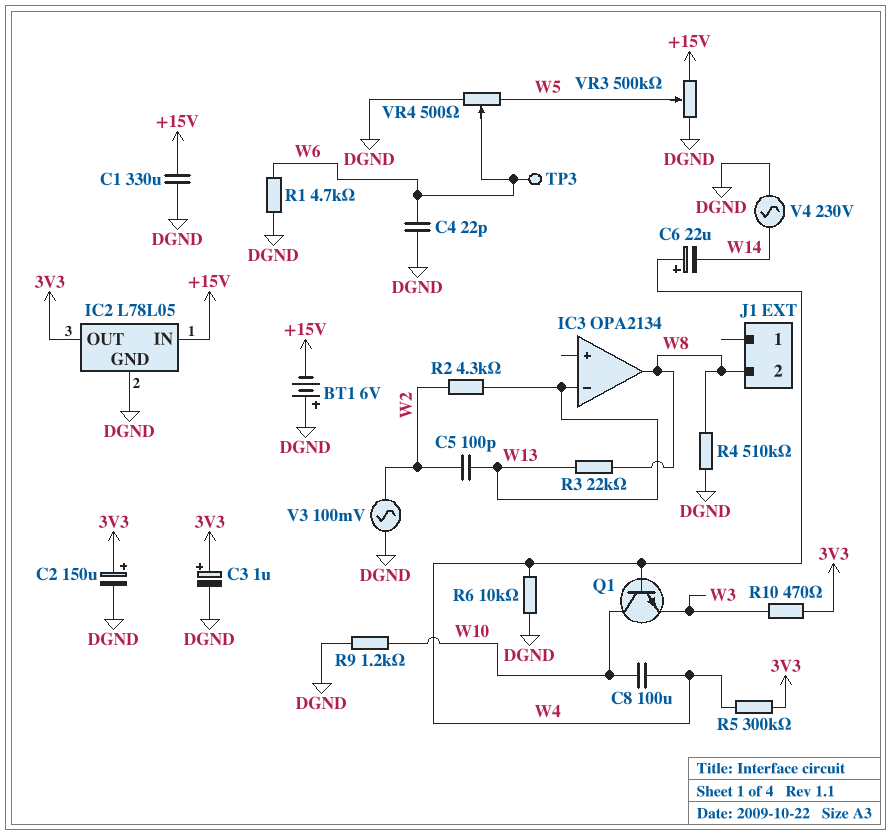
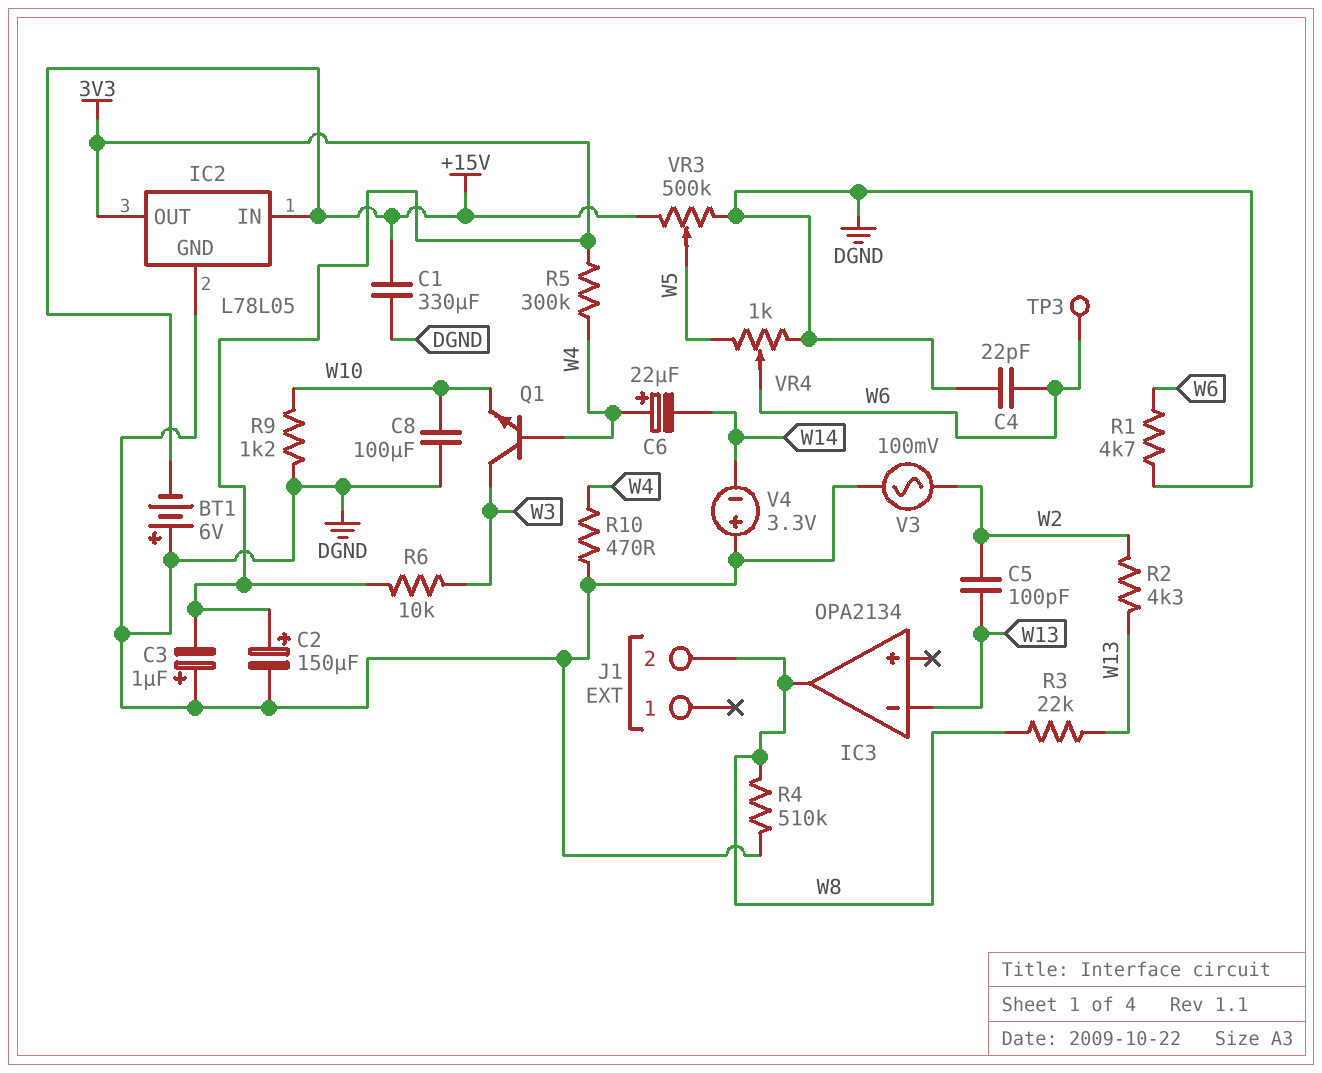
C3: 1uF (plus 3V3, minus DGND) -> 1uF (plus DGND, minus 3V3)
C8: 100uF (W4, W10) -> 100uF (DGND, W10)
Q1: NPN (B W4, C W10, E W3) -> NPN (B W4, C W3, E W10)
R6: 10k (DGND, W4) -> 10k (3V3, W3)
R10: 470 (3V3, W3) -> 470 (DGND, W4)
V4: AC 230V (DGND, W14) -> 3.3V (plus DGND, minus W14)
VR4: 500 (DGND, W5, wiper W6) -> 1k (DGND, W5, wiper W6)

